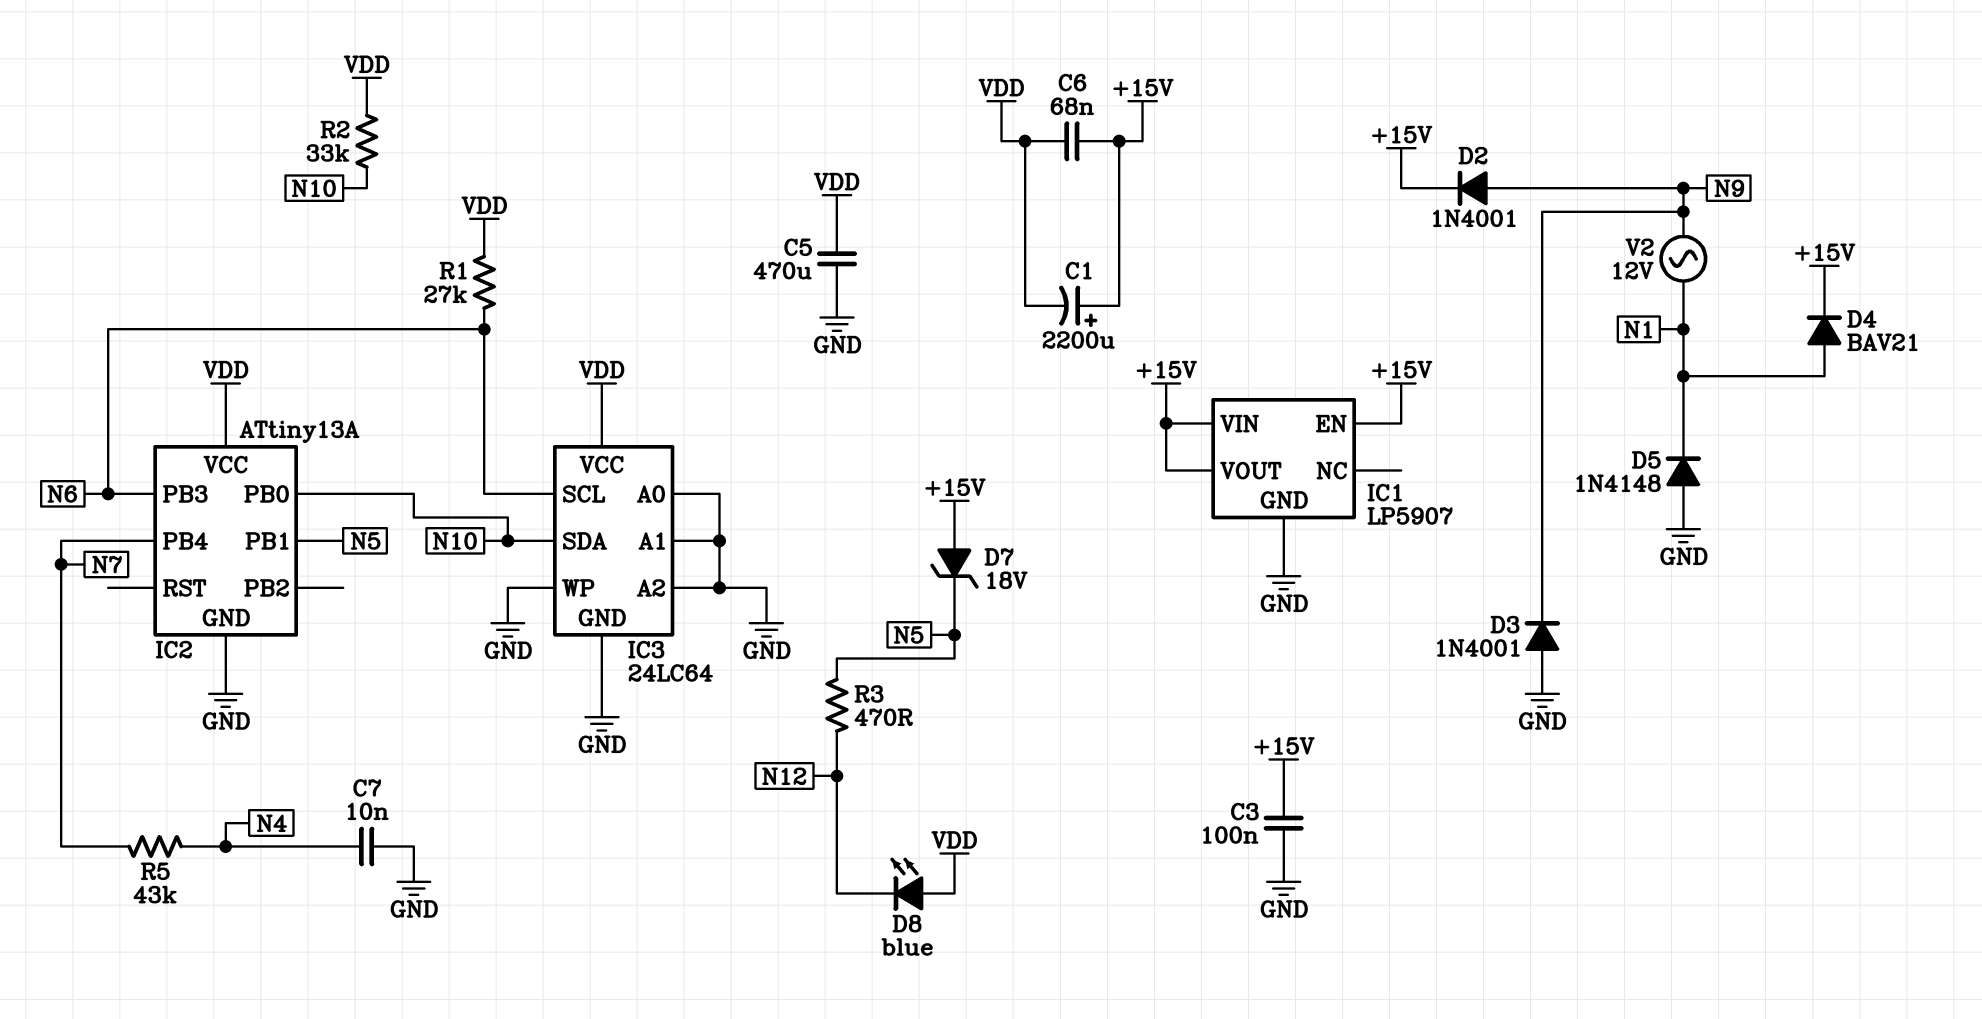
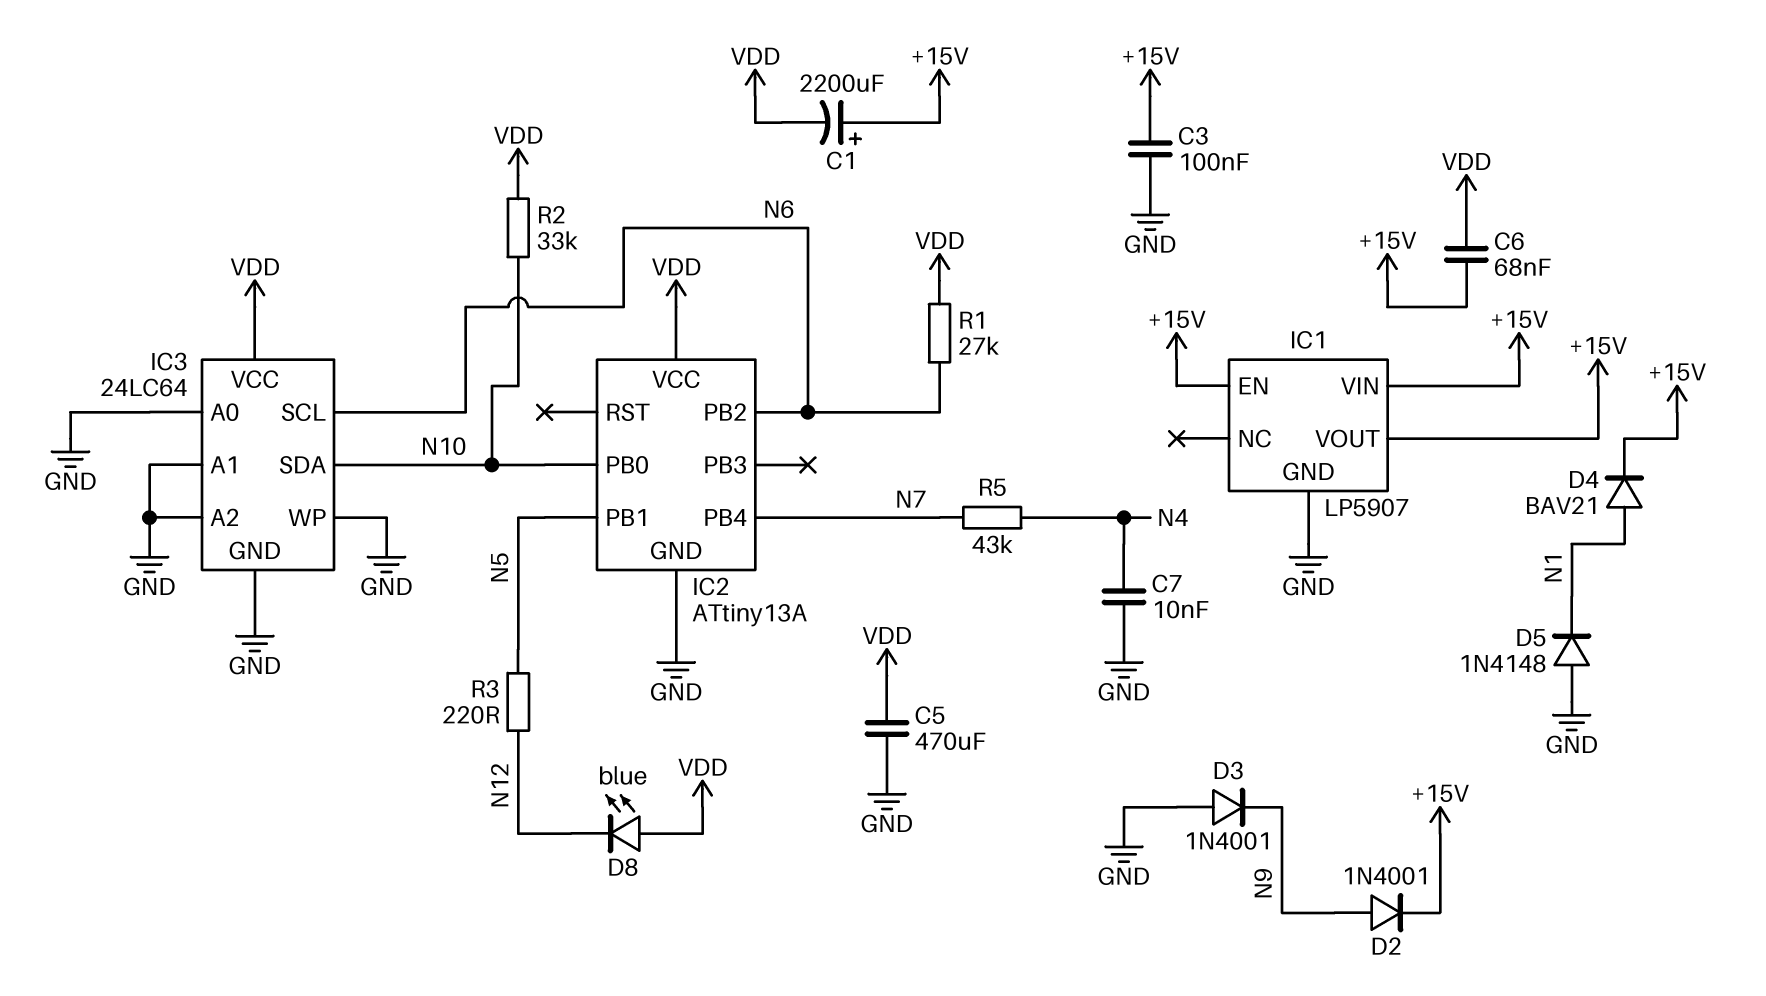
D7: zener 18V (A +15V, K N5) -> none
IC2 pin PB2: none -> N6
IC2 pin PB3: N6 -> none
R3: 470 (N5, N12) -> 220 (N5, N12)
V2: AC 12V (N1, N9) -> none

